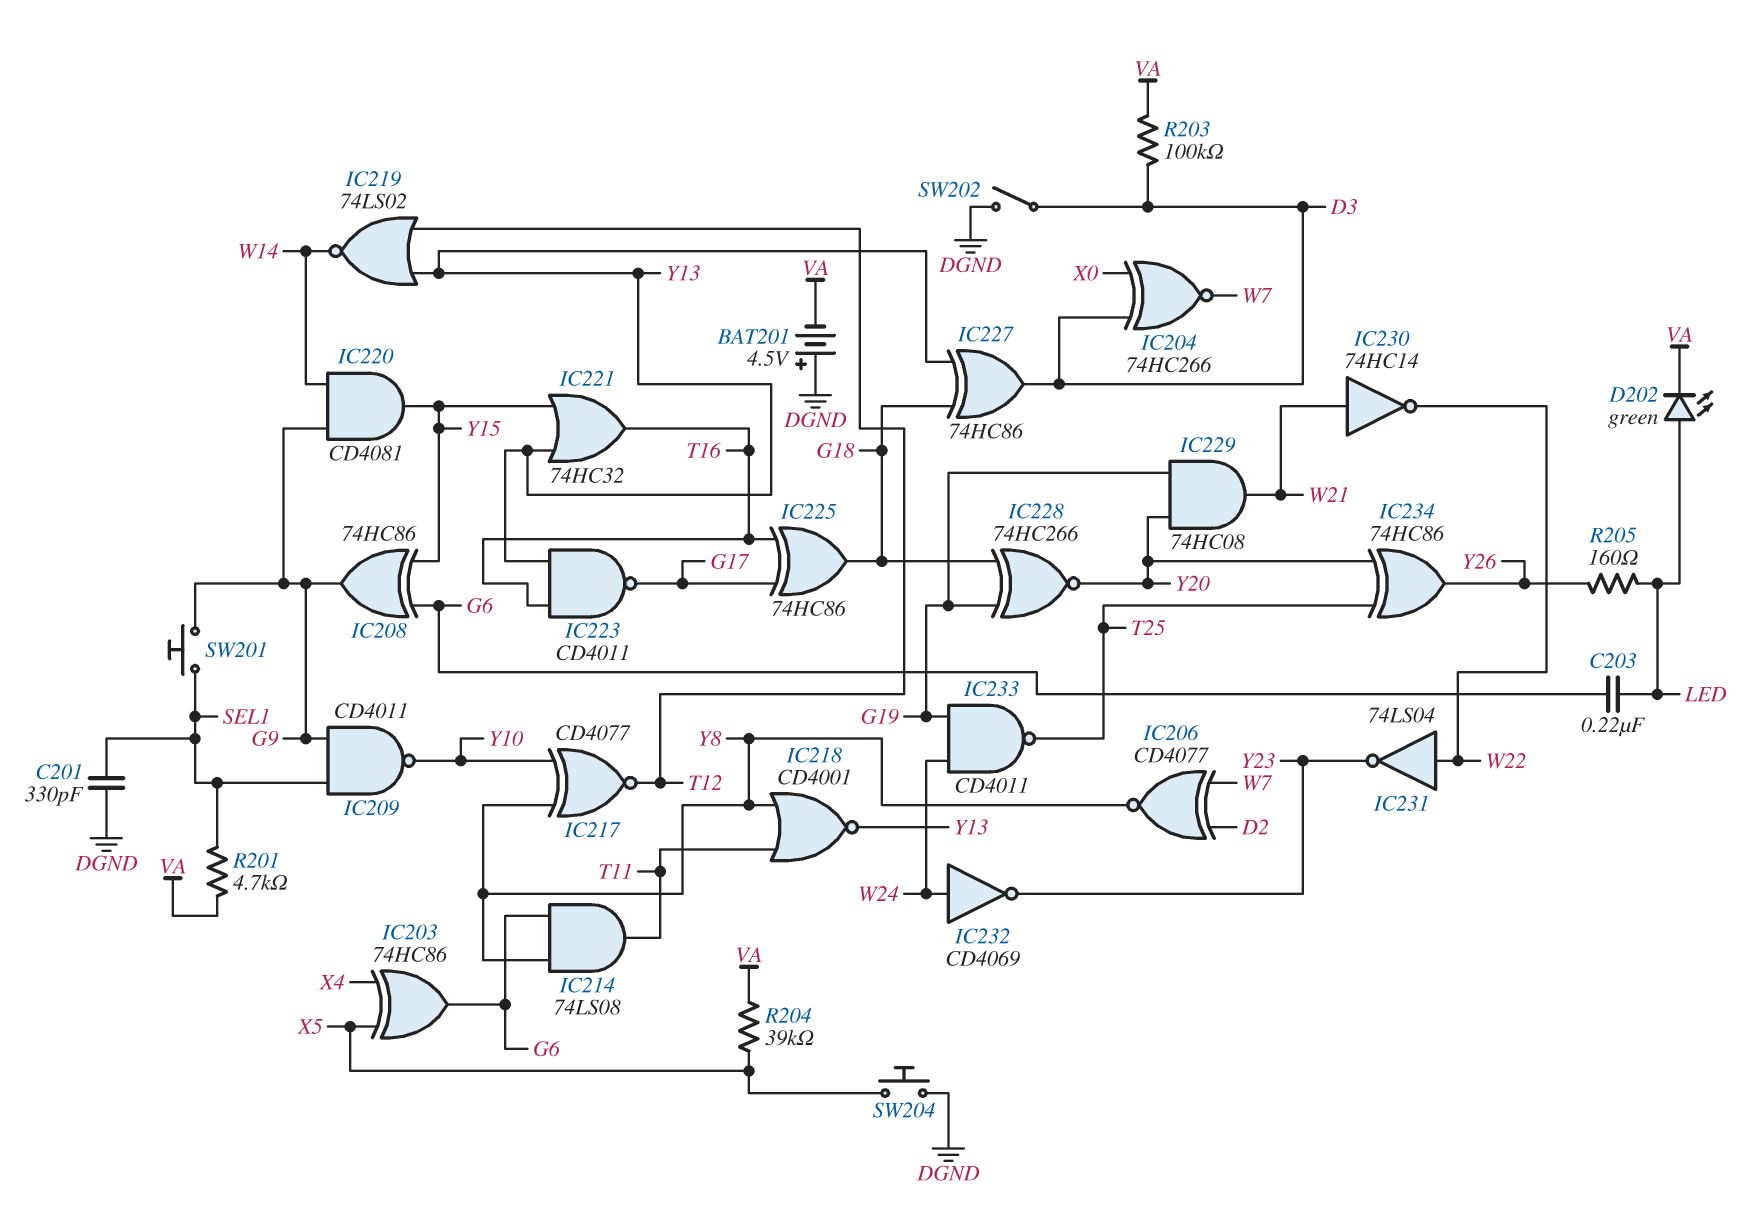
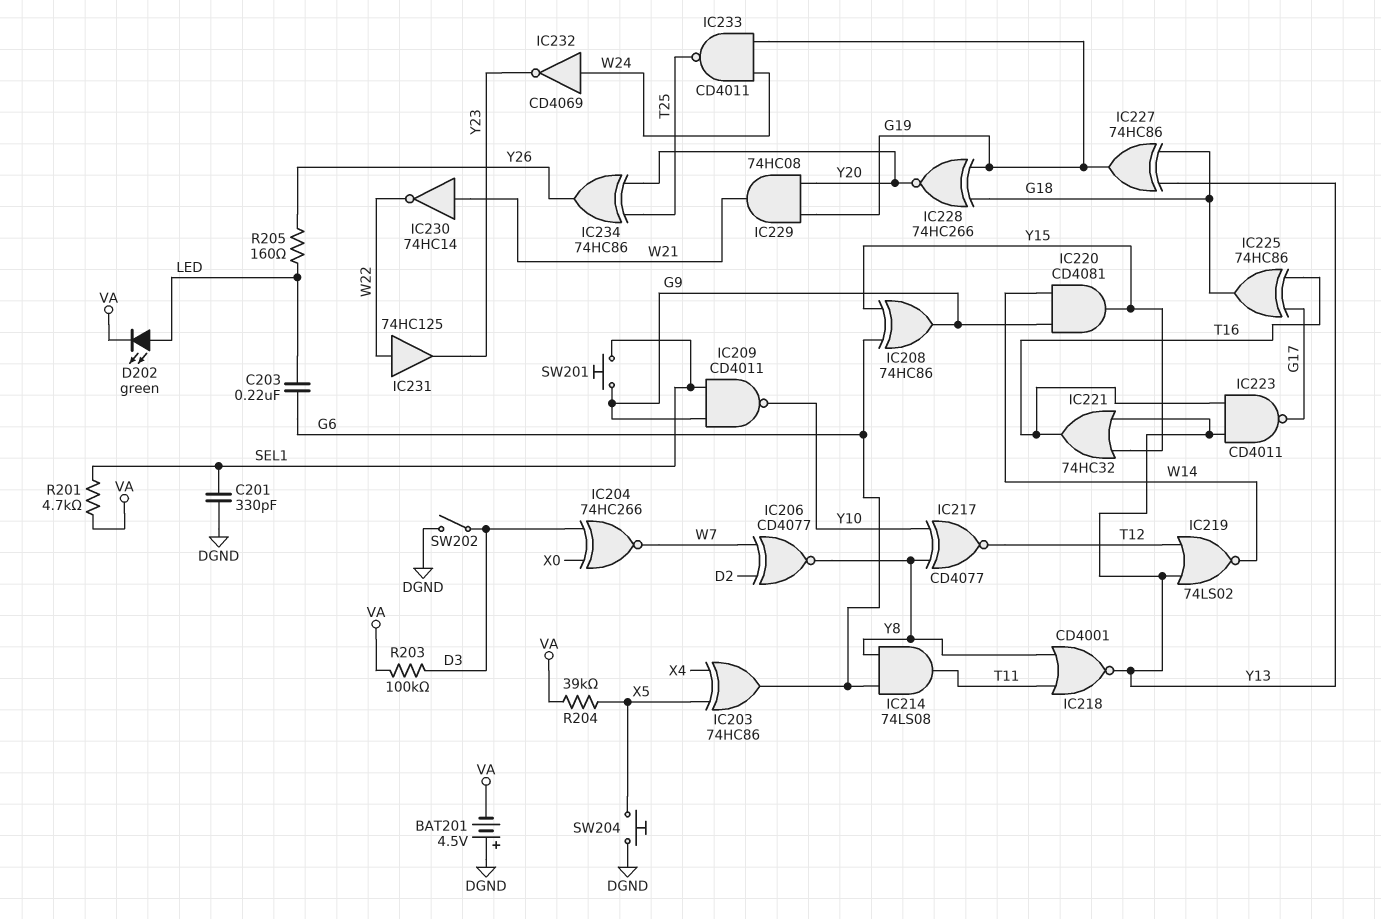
IC227: XOR 74HC86 (in G18, in Y13, out D3) -> XOR 74HC86 (in G18, in Y13, out G19)
IC231: NOT 74LS04 (in W22, out Y23) -> buffer 74HC125 (in W22, out Y23)

